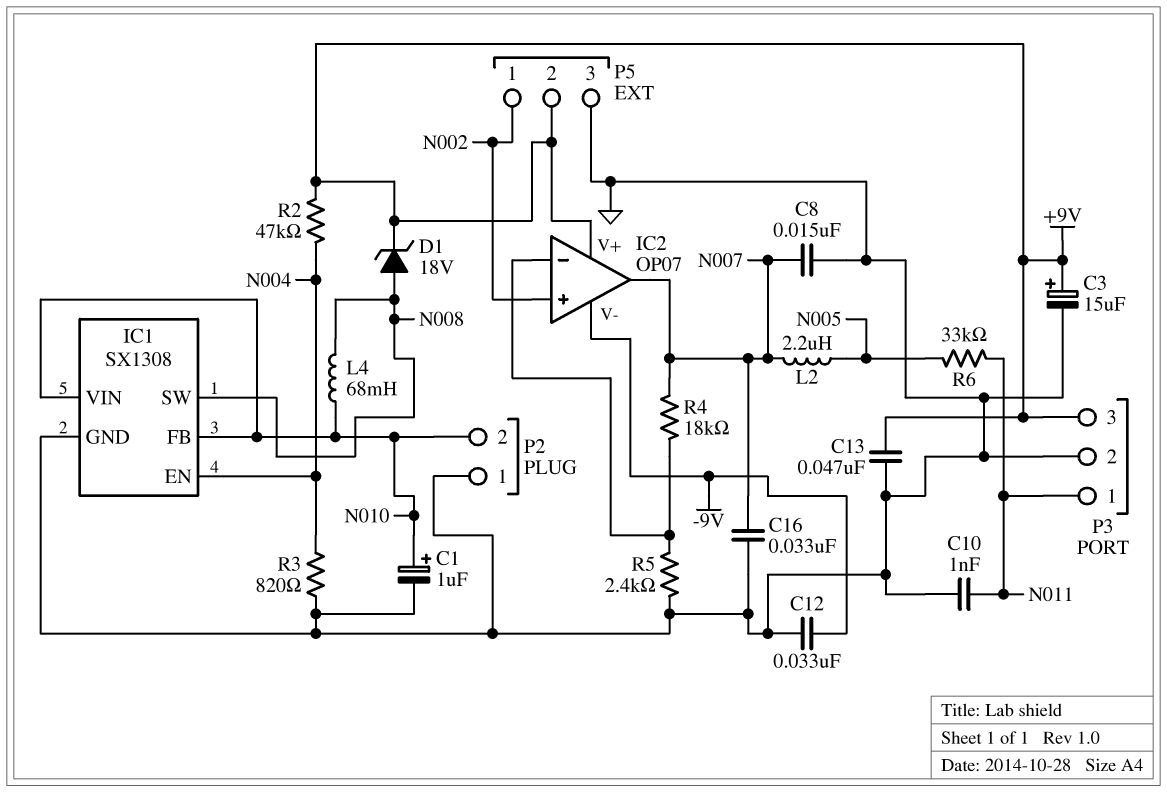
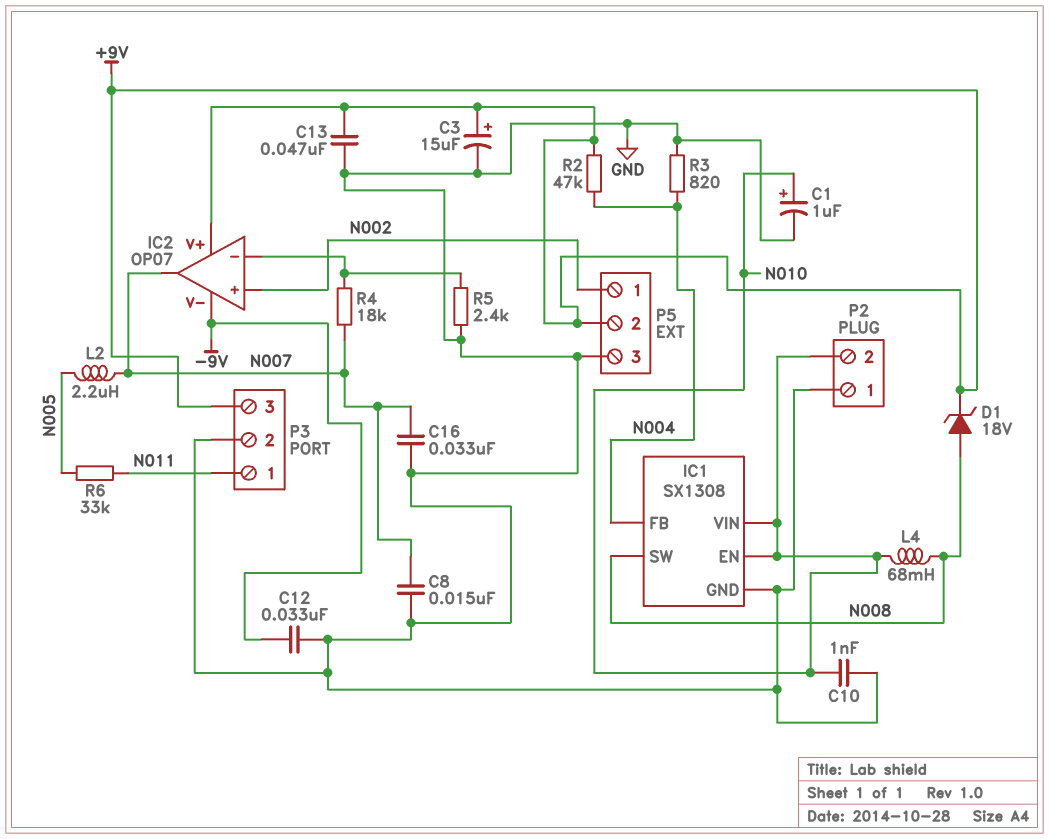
C10: 1nF (GND, N011) -> 1nF (GND, N010)
IC1 pin EN: N004 -> N010
IC1 pin FB: N010 -> N004

